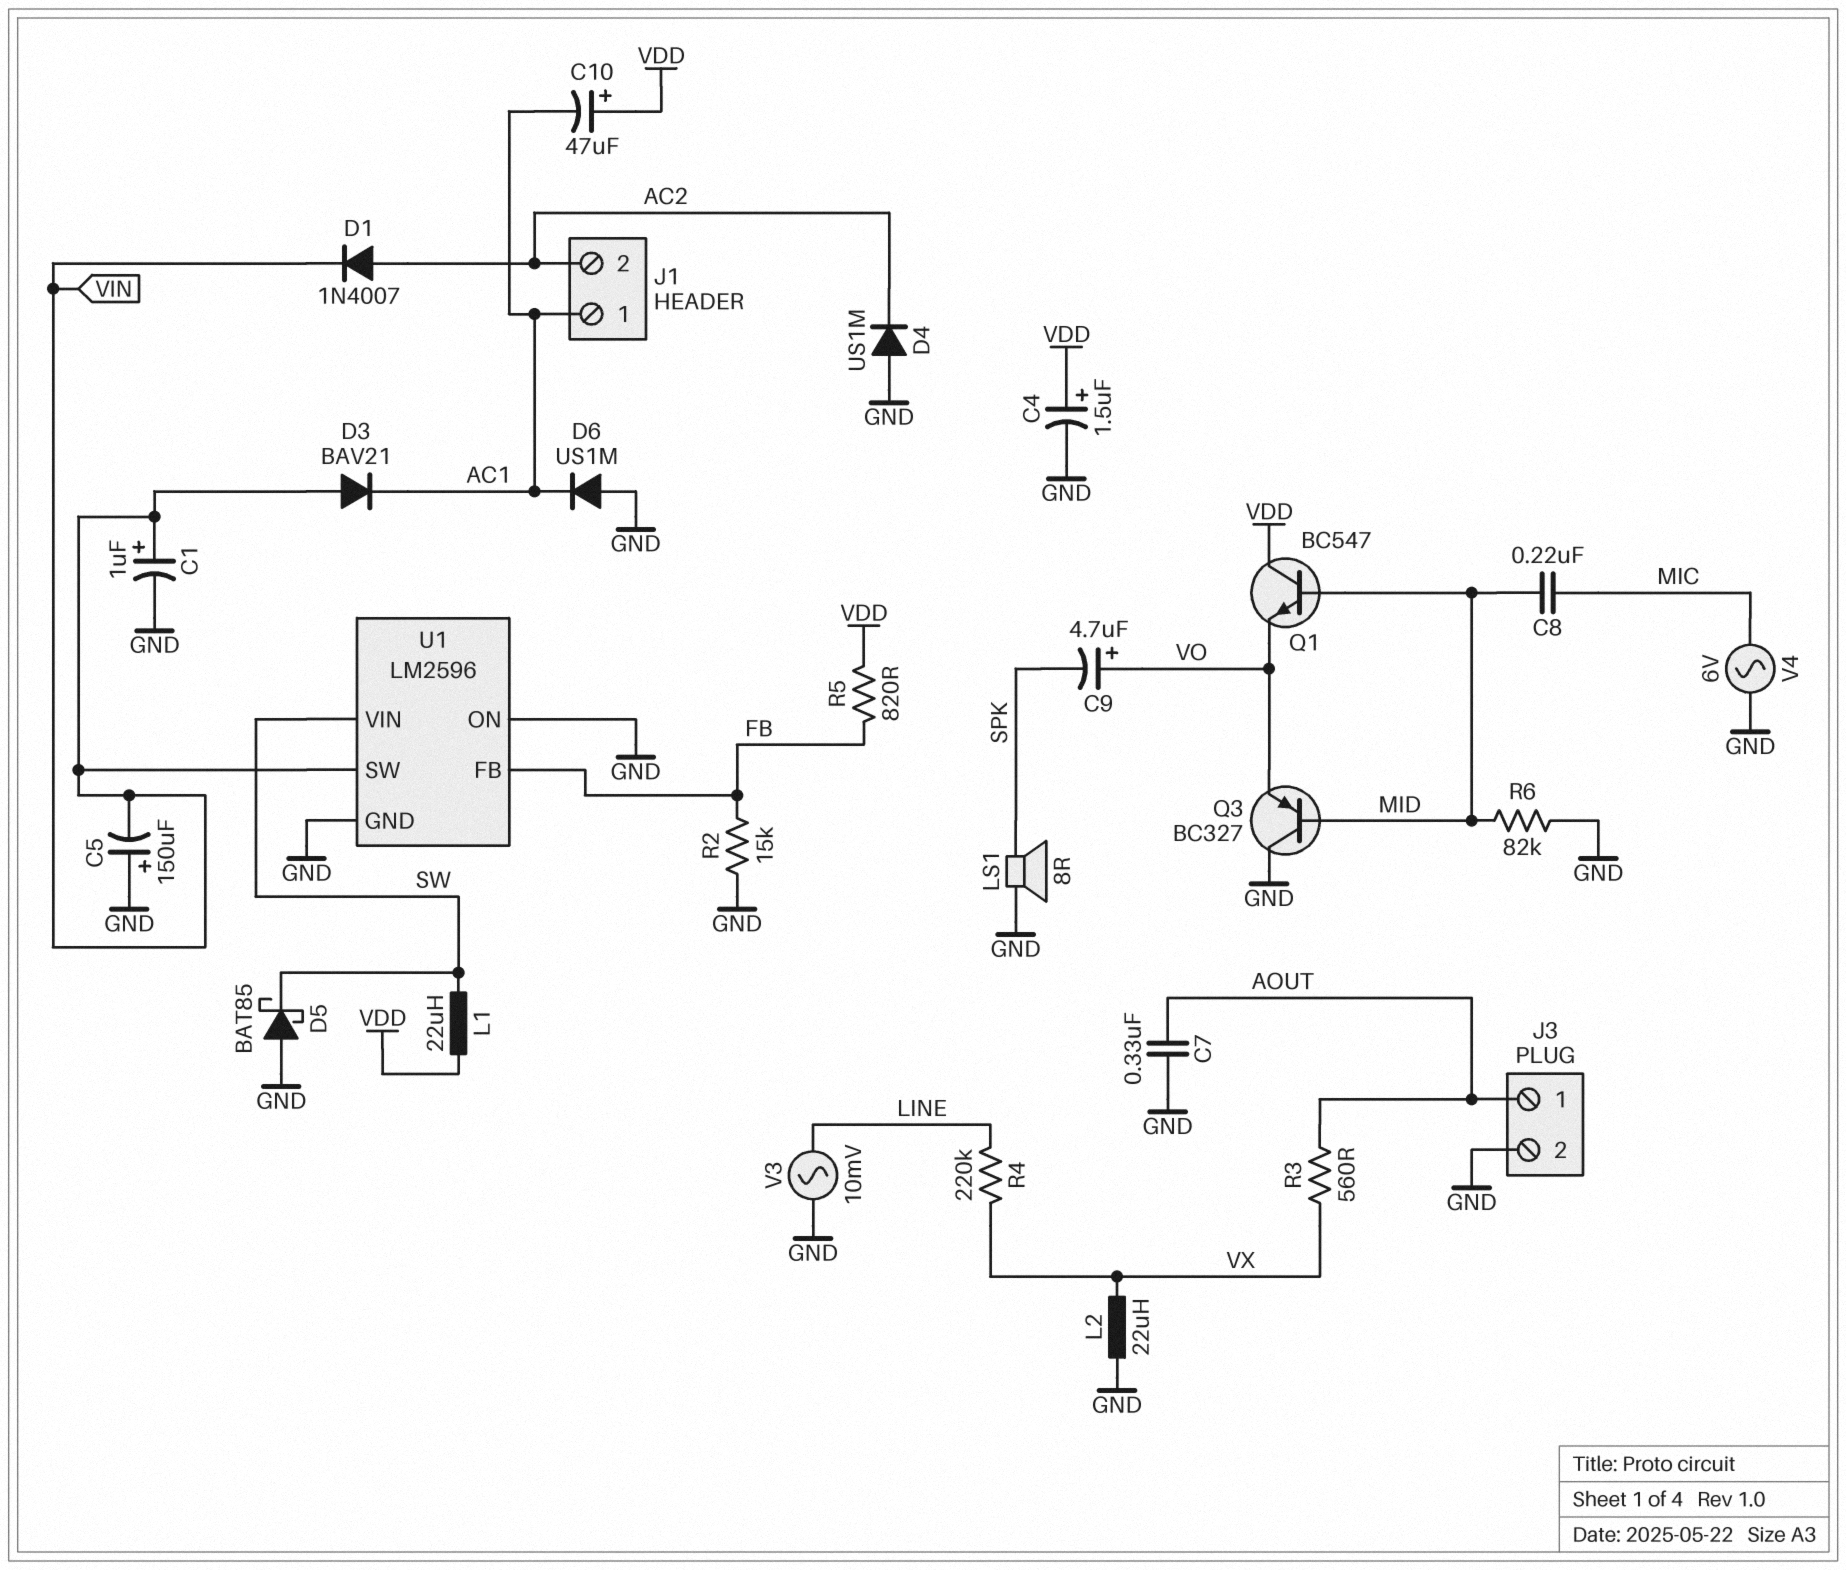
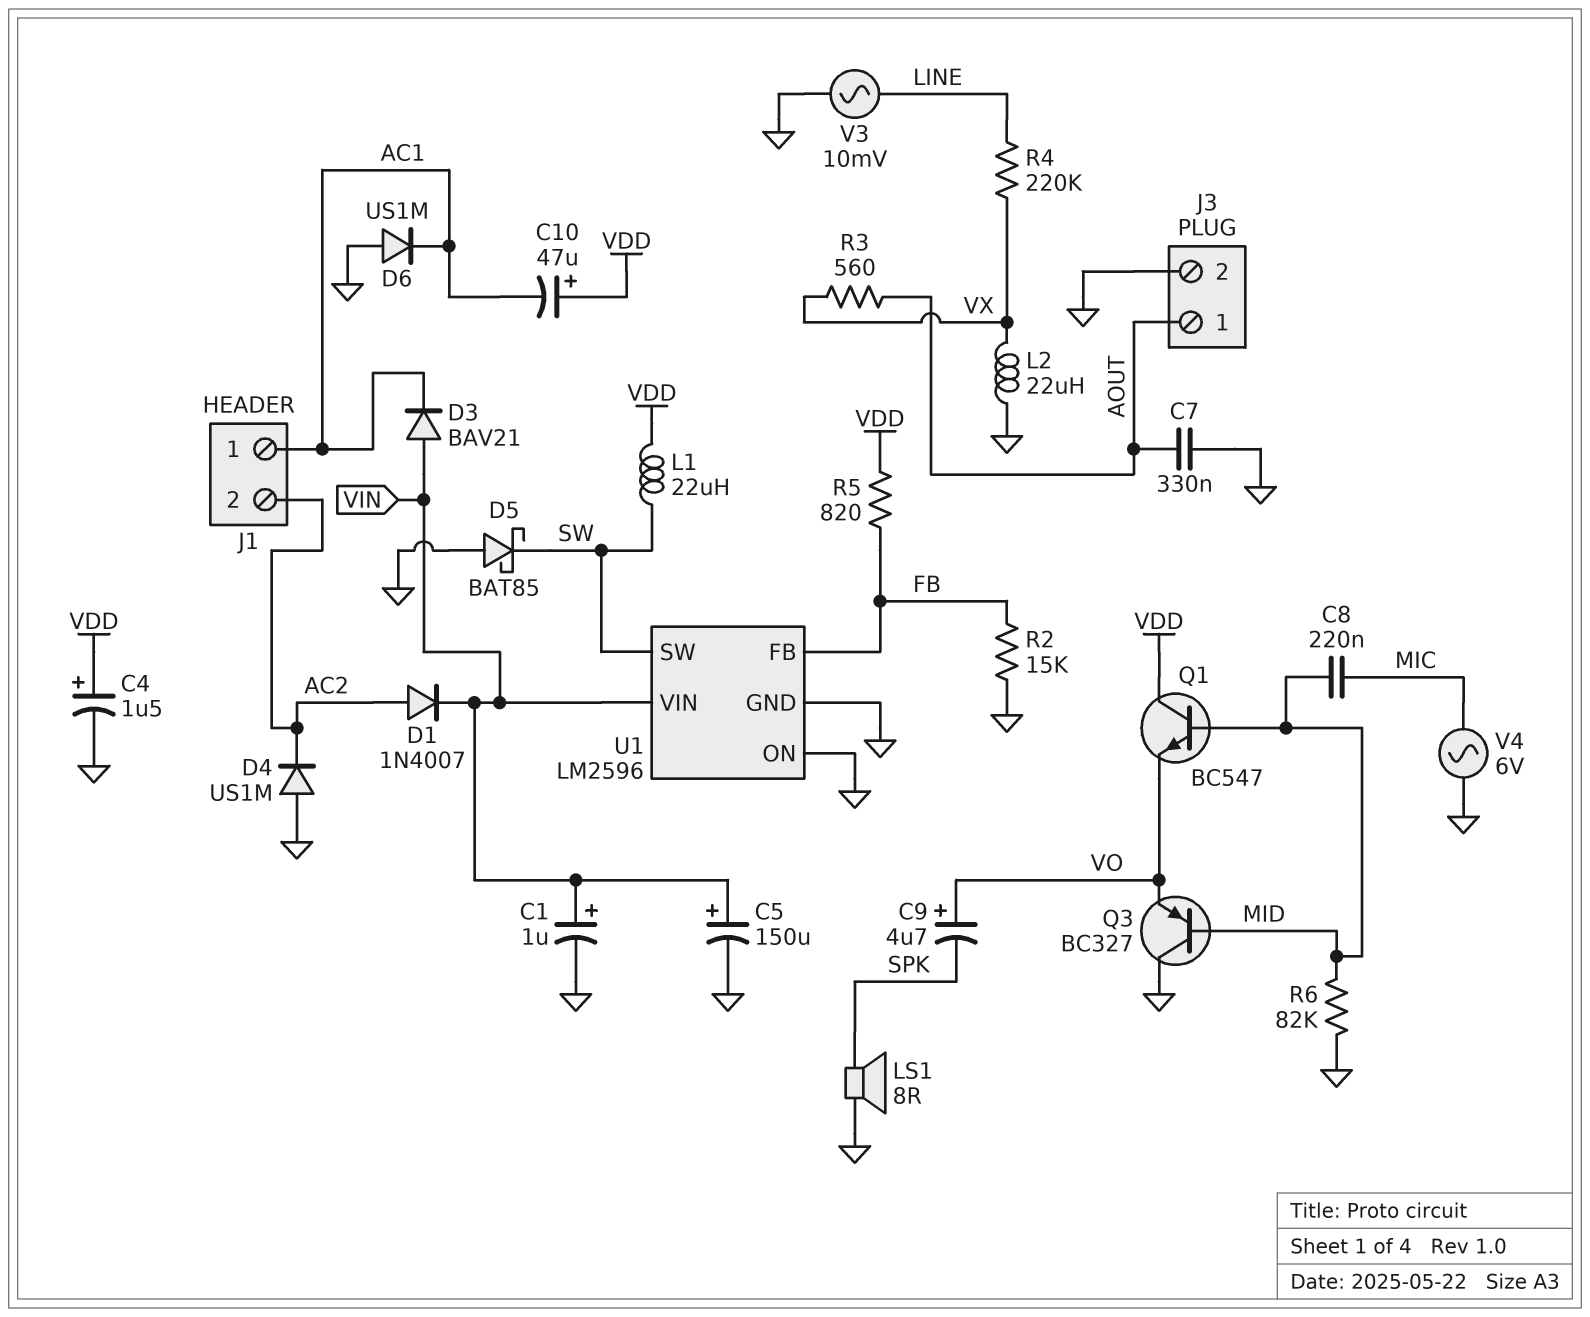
C5: 150uF (plus GND, minus VIN) -> 150uF (plus VIN, minus GND)
U1 pin SW: VIN -> SW
U1 pin VIN: SW -> VIN

